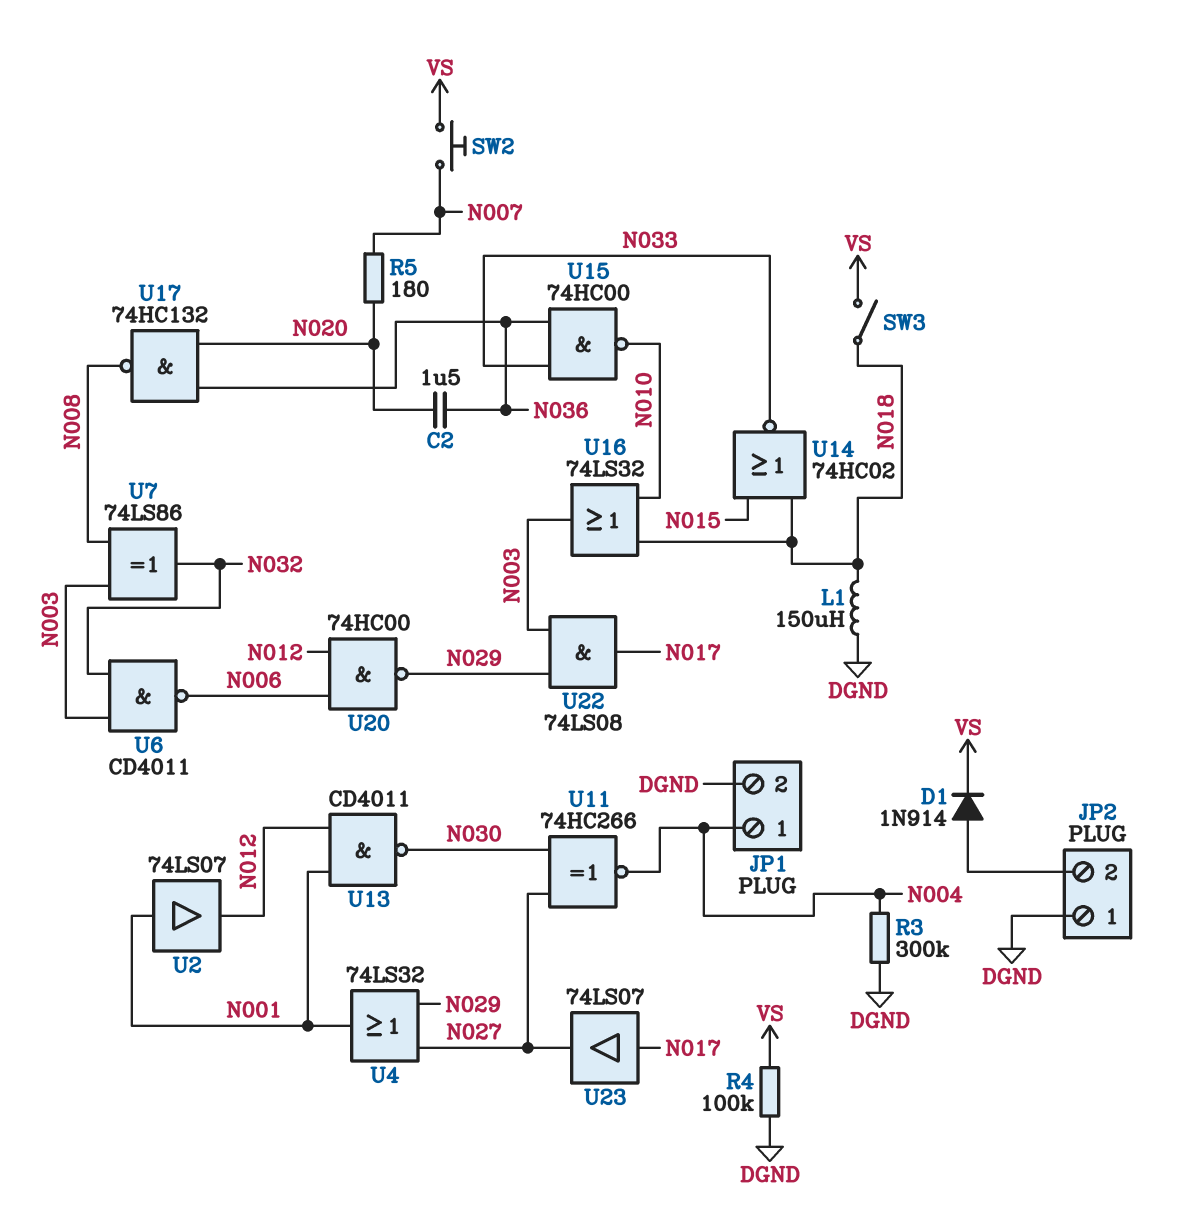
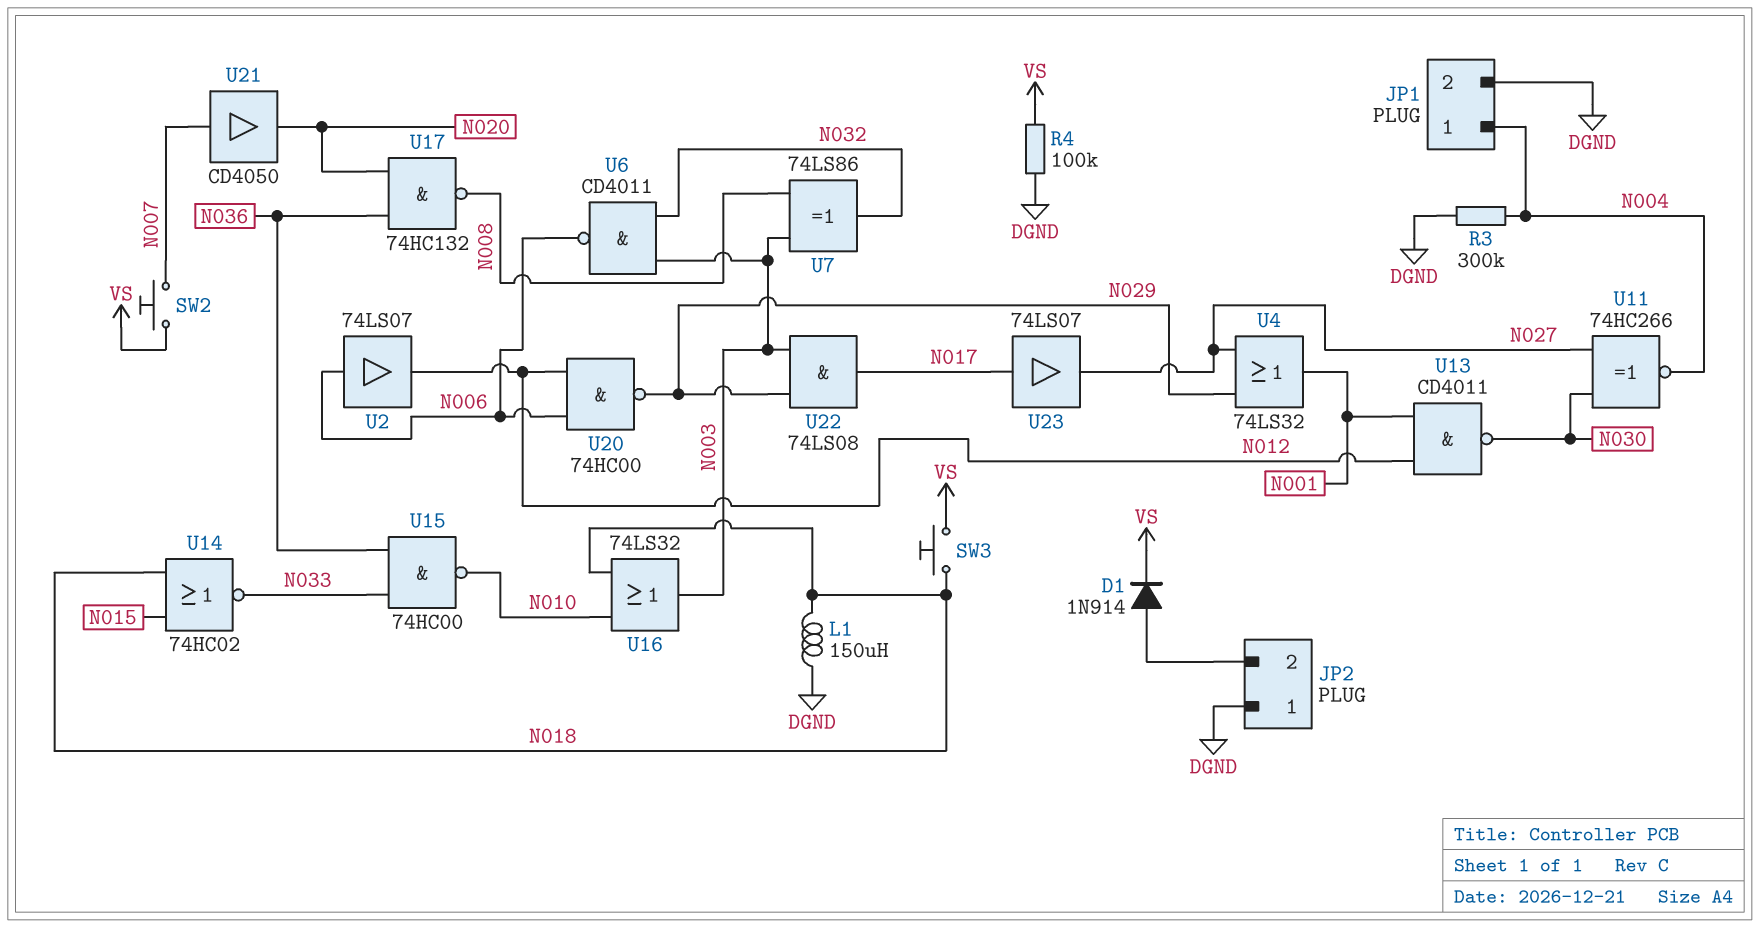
C2: 1.5uF (N020, N036) -> none
R5: 180 (N007, N020) -> none
SW3: switch (N018, VS) -> button (N018, VS)
U2: buffer 74LS07 (in N001, out N012) -> buffer 74LS07 (in N006, out N012)
U21: none -> buffer CD4050 (in N007, out N020)

